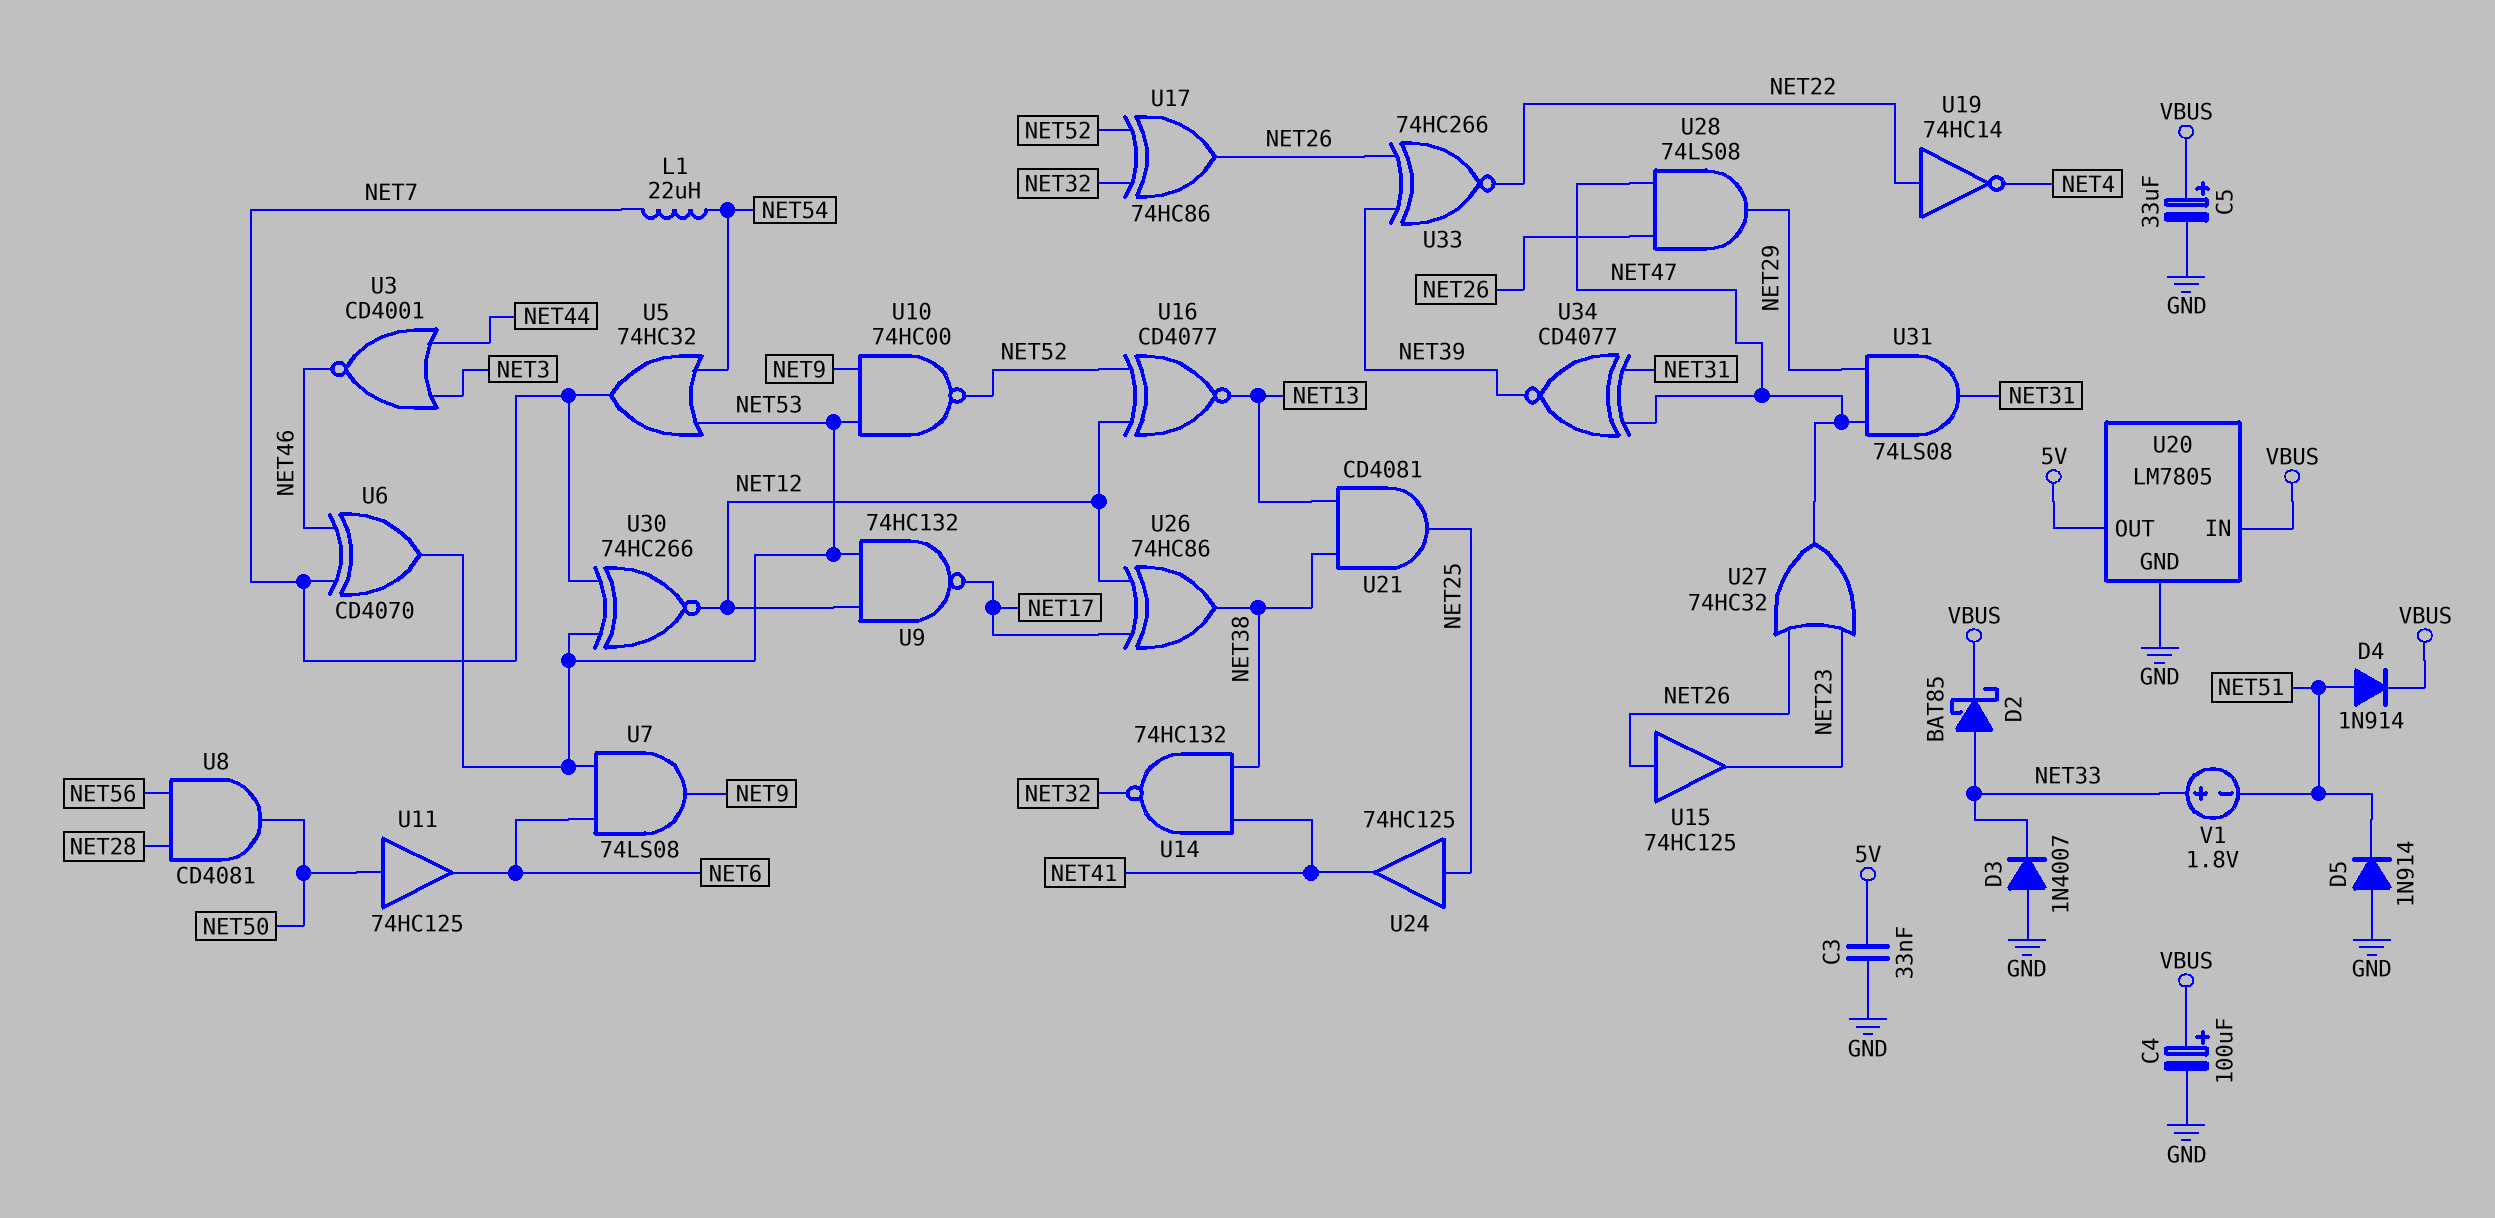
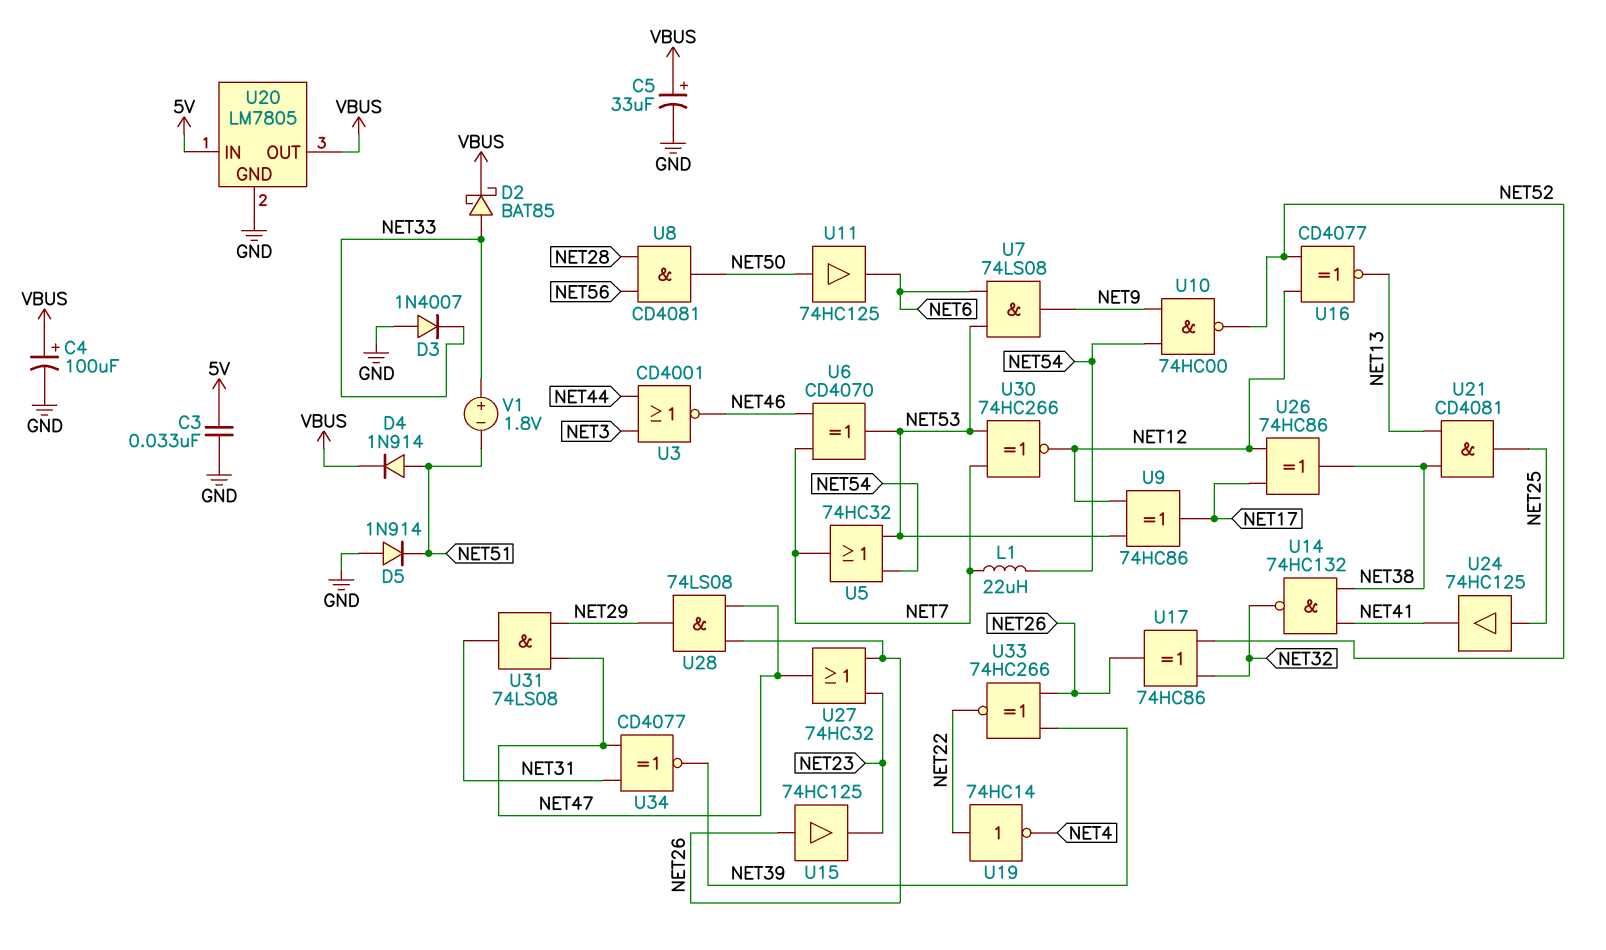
U9: NAND 74HC132 (in NET12, in NET53, out NET17) -> XOR 74HC86 (in NET12, in NET53, out NET17)
U10: NAND 74HC00 (in NET9, in NET53, out NET52) -> NAND 74HC00 (in NET9, in NET54, out NET52)
U20 pin IN: VBUS -> 5V
U20 pin OUT: 5V -> VBUS

